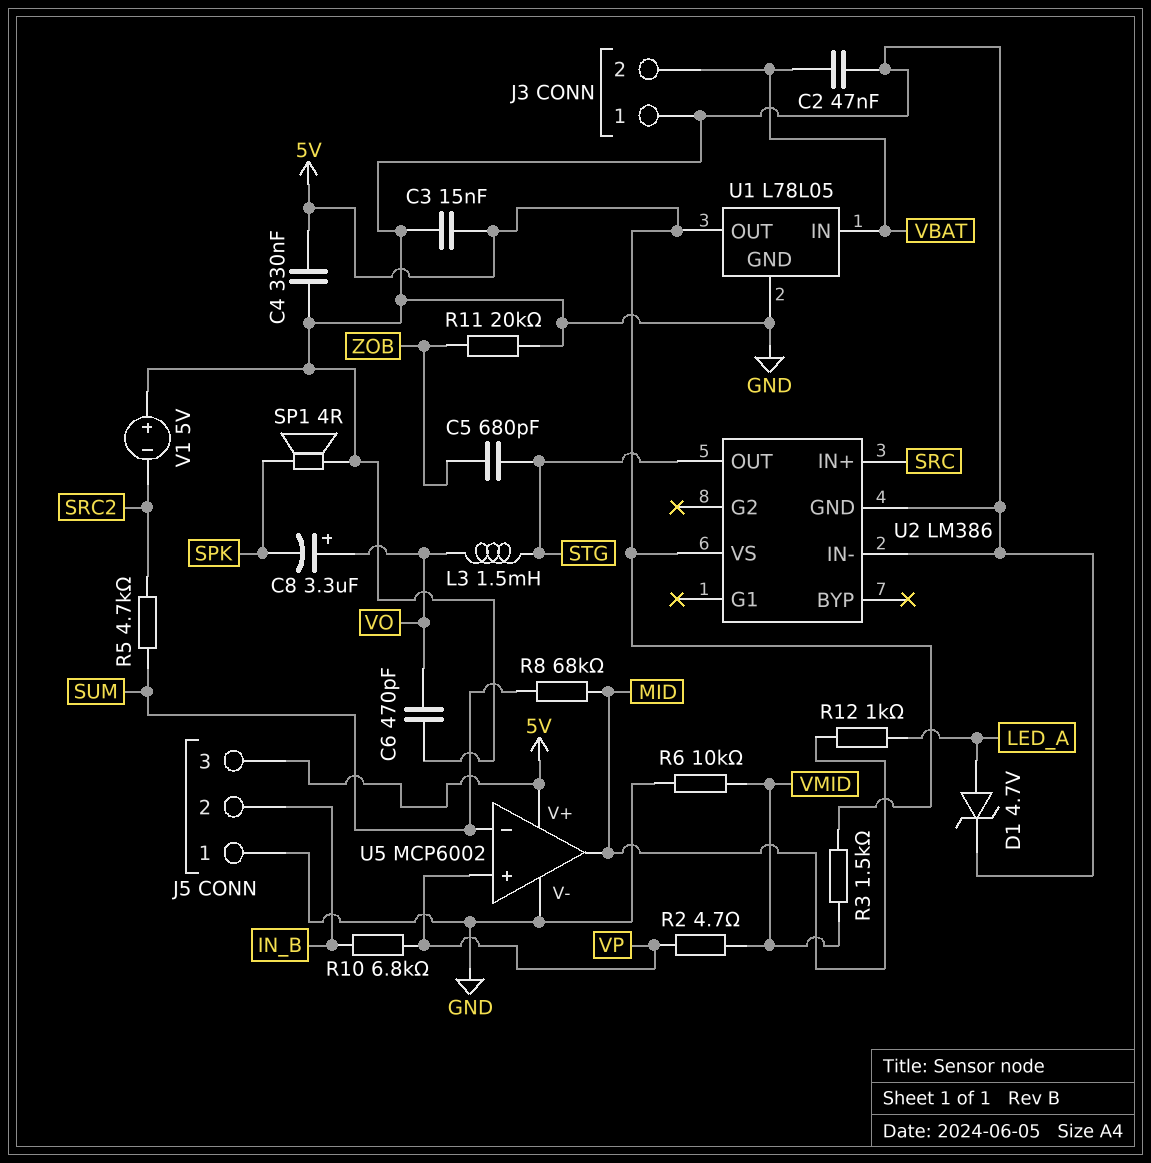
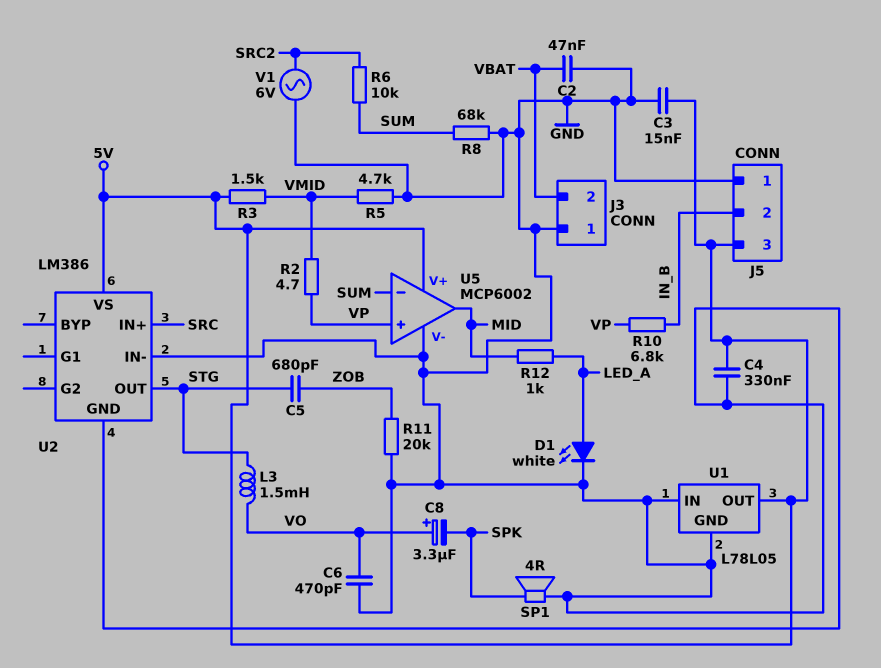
D1: zener 4.7V (A LED_A, K GND) -> LED white (A LED_A, K GND)
R5: 4.7k (SRC2, SUM) -> 4.7k (GND, VMID)
R6: 10k (GND, VMID) -> 10k (SRC2, SUM)
R8: 68k (MID, SUM) -> 68k (GND, SUM)
U1 pin IN: VBAT -> GND
V1: 5V (plus GND, minus SRC2) -> AC 6V (GND, SRC2)

